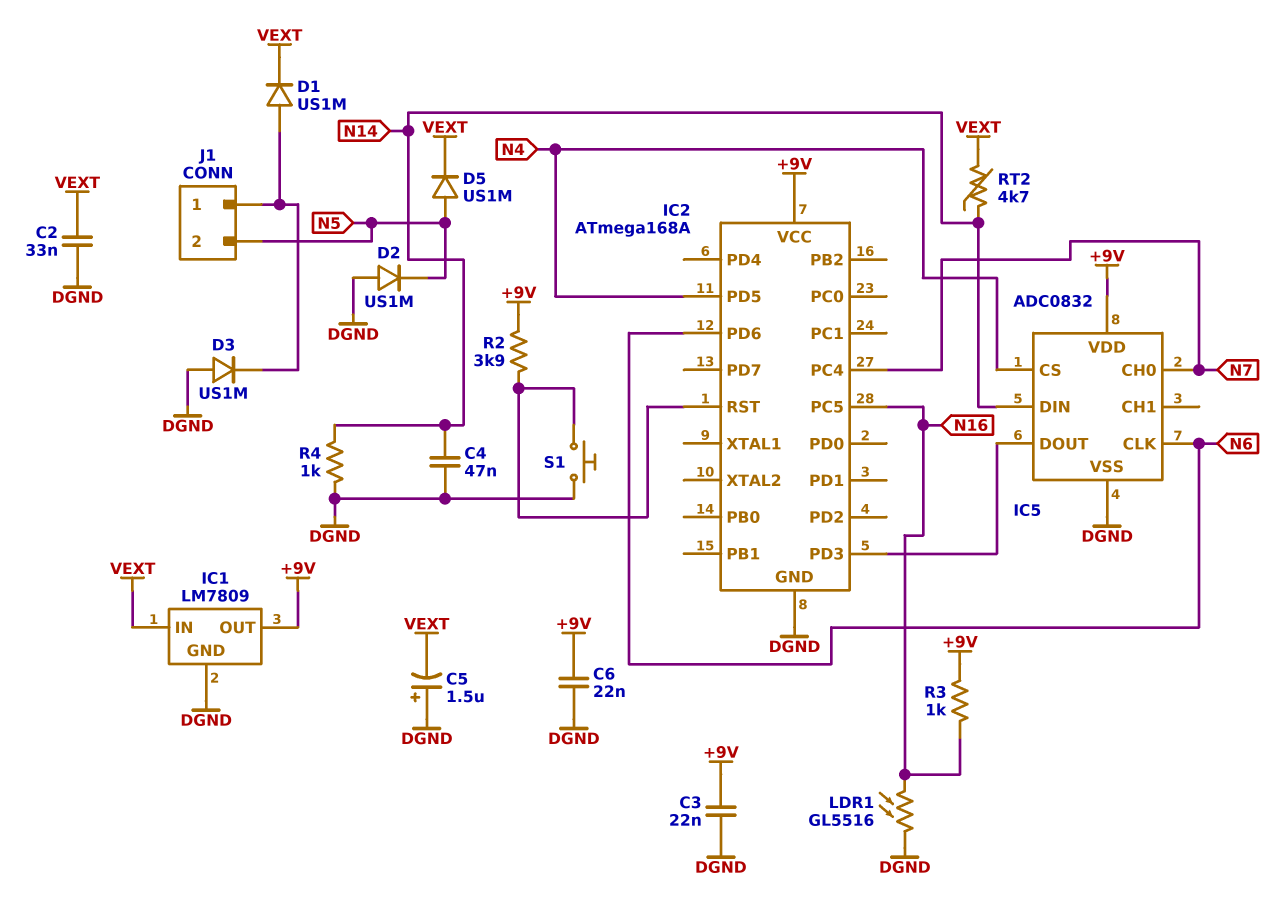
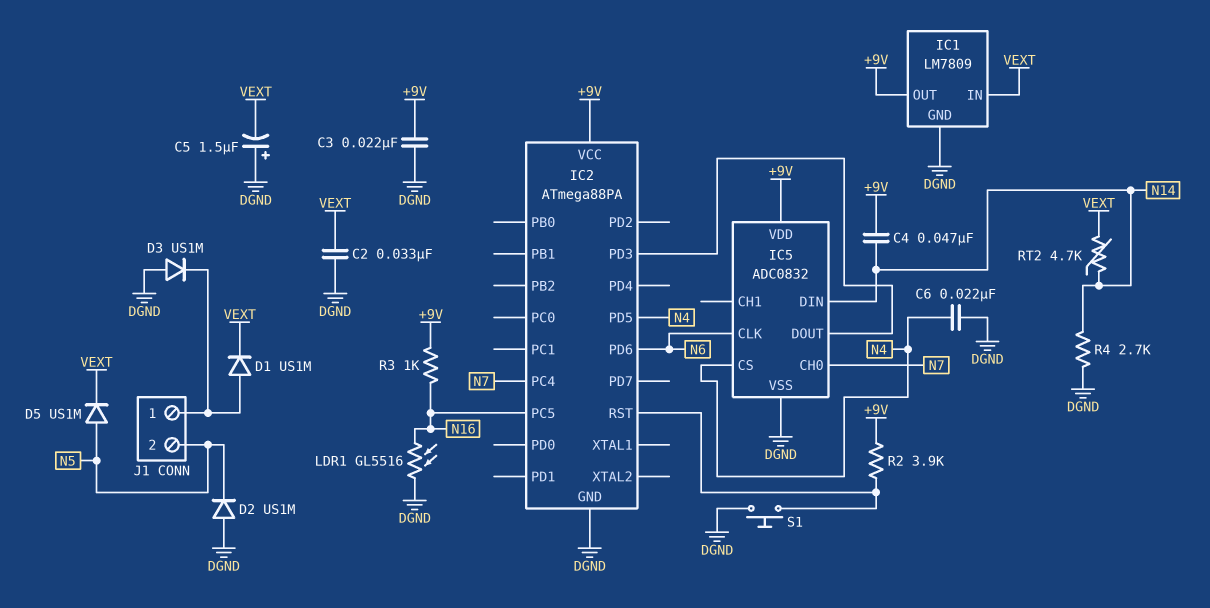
C4: 47nF (DGND, N14) -> 47nF (+9V, N14)
C6: 22nF (+9V, DGND) -> 22nF (DGND, N4)
IC2: ATmega168A -> ATmega88PA
R4: 1k (DGND, N14) -> 2.7k (DGND, N14)

